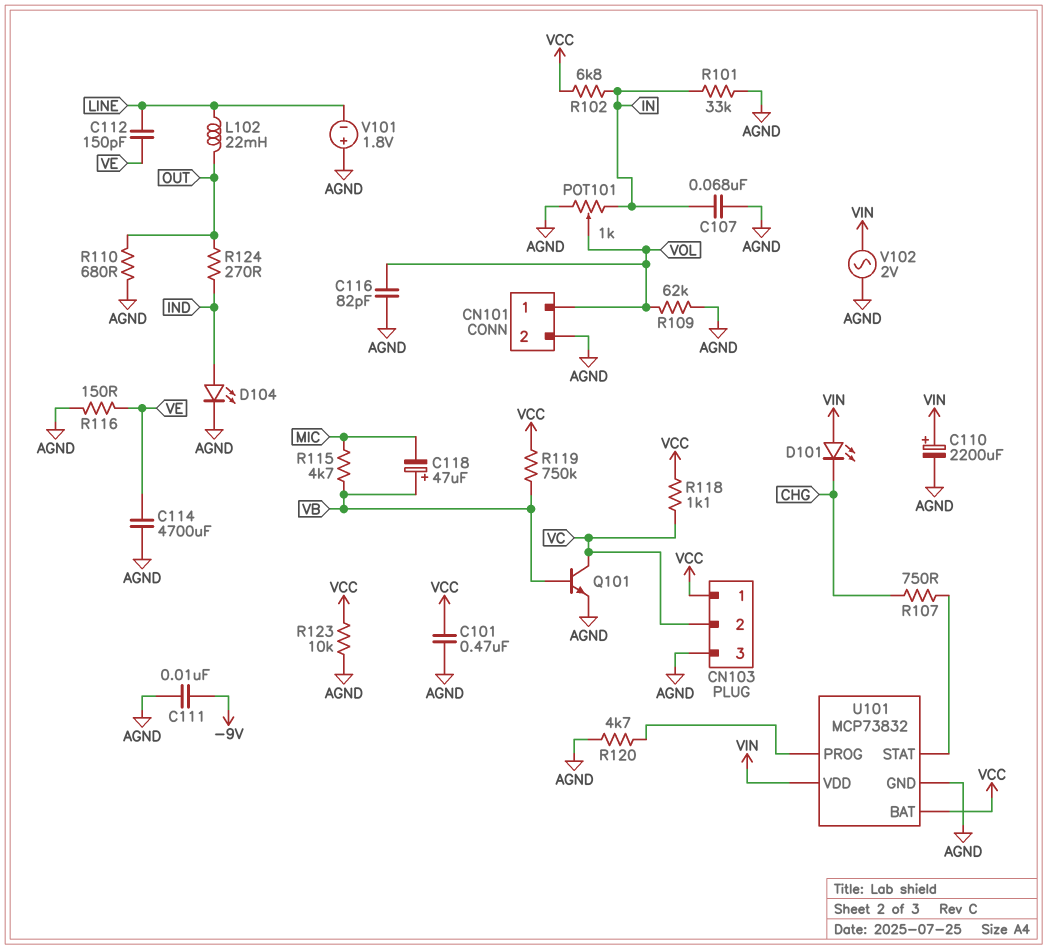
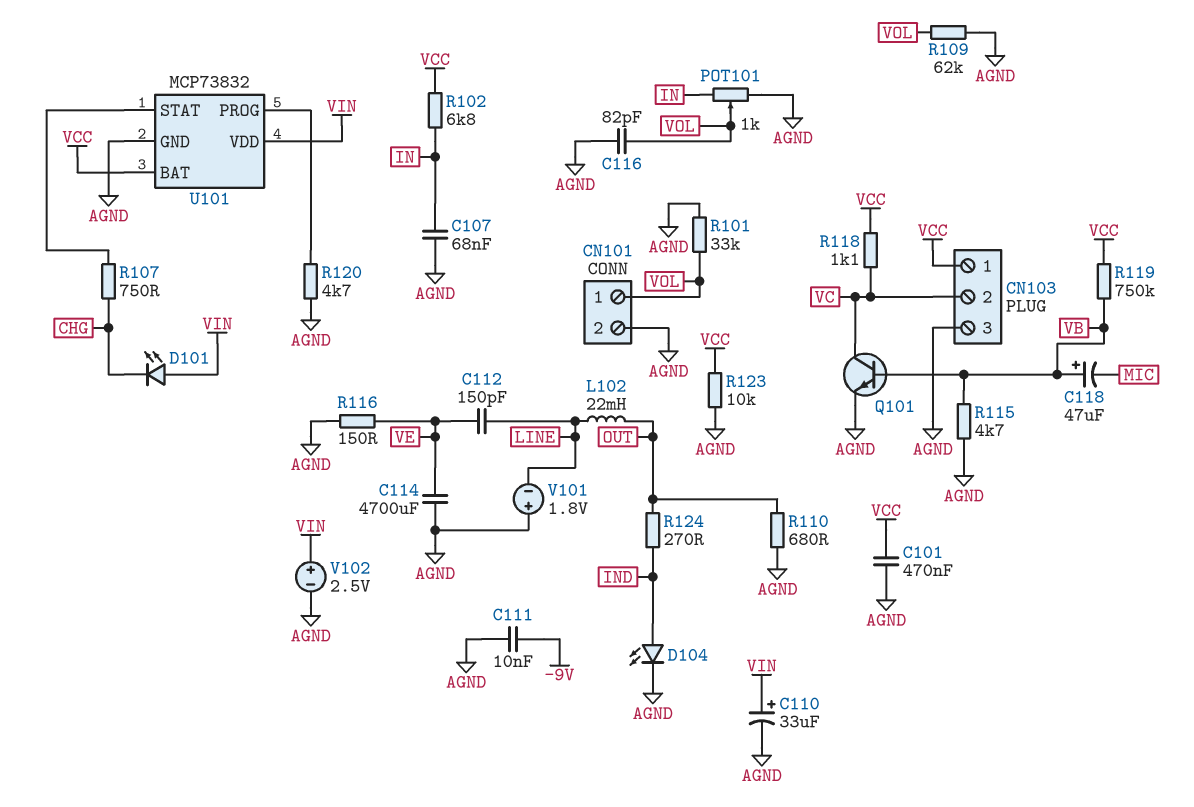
C110: 2200uF (plus VIN, minus AGND) -> 33uF (plus VIN, minus AGND)
R101: 33k (AGND, IN) -> 33k (AGND, VOL)
R115: 4.7k (MIC, VB) -> 4.7k (AGND, VB)
V102: AC 2V (AGND, VIN) -> 2.5V (plus VIN, minus AGND)

